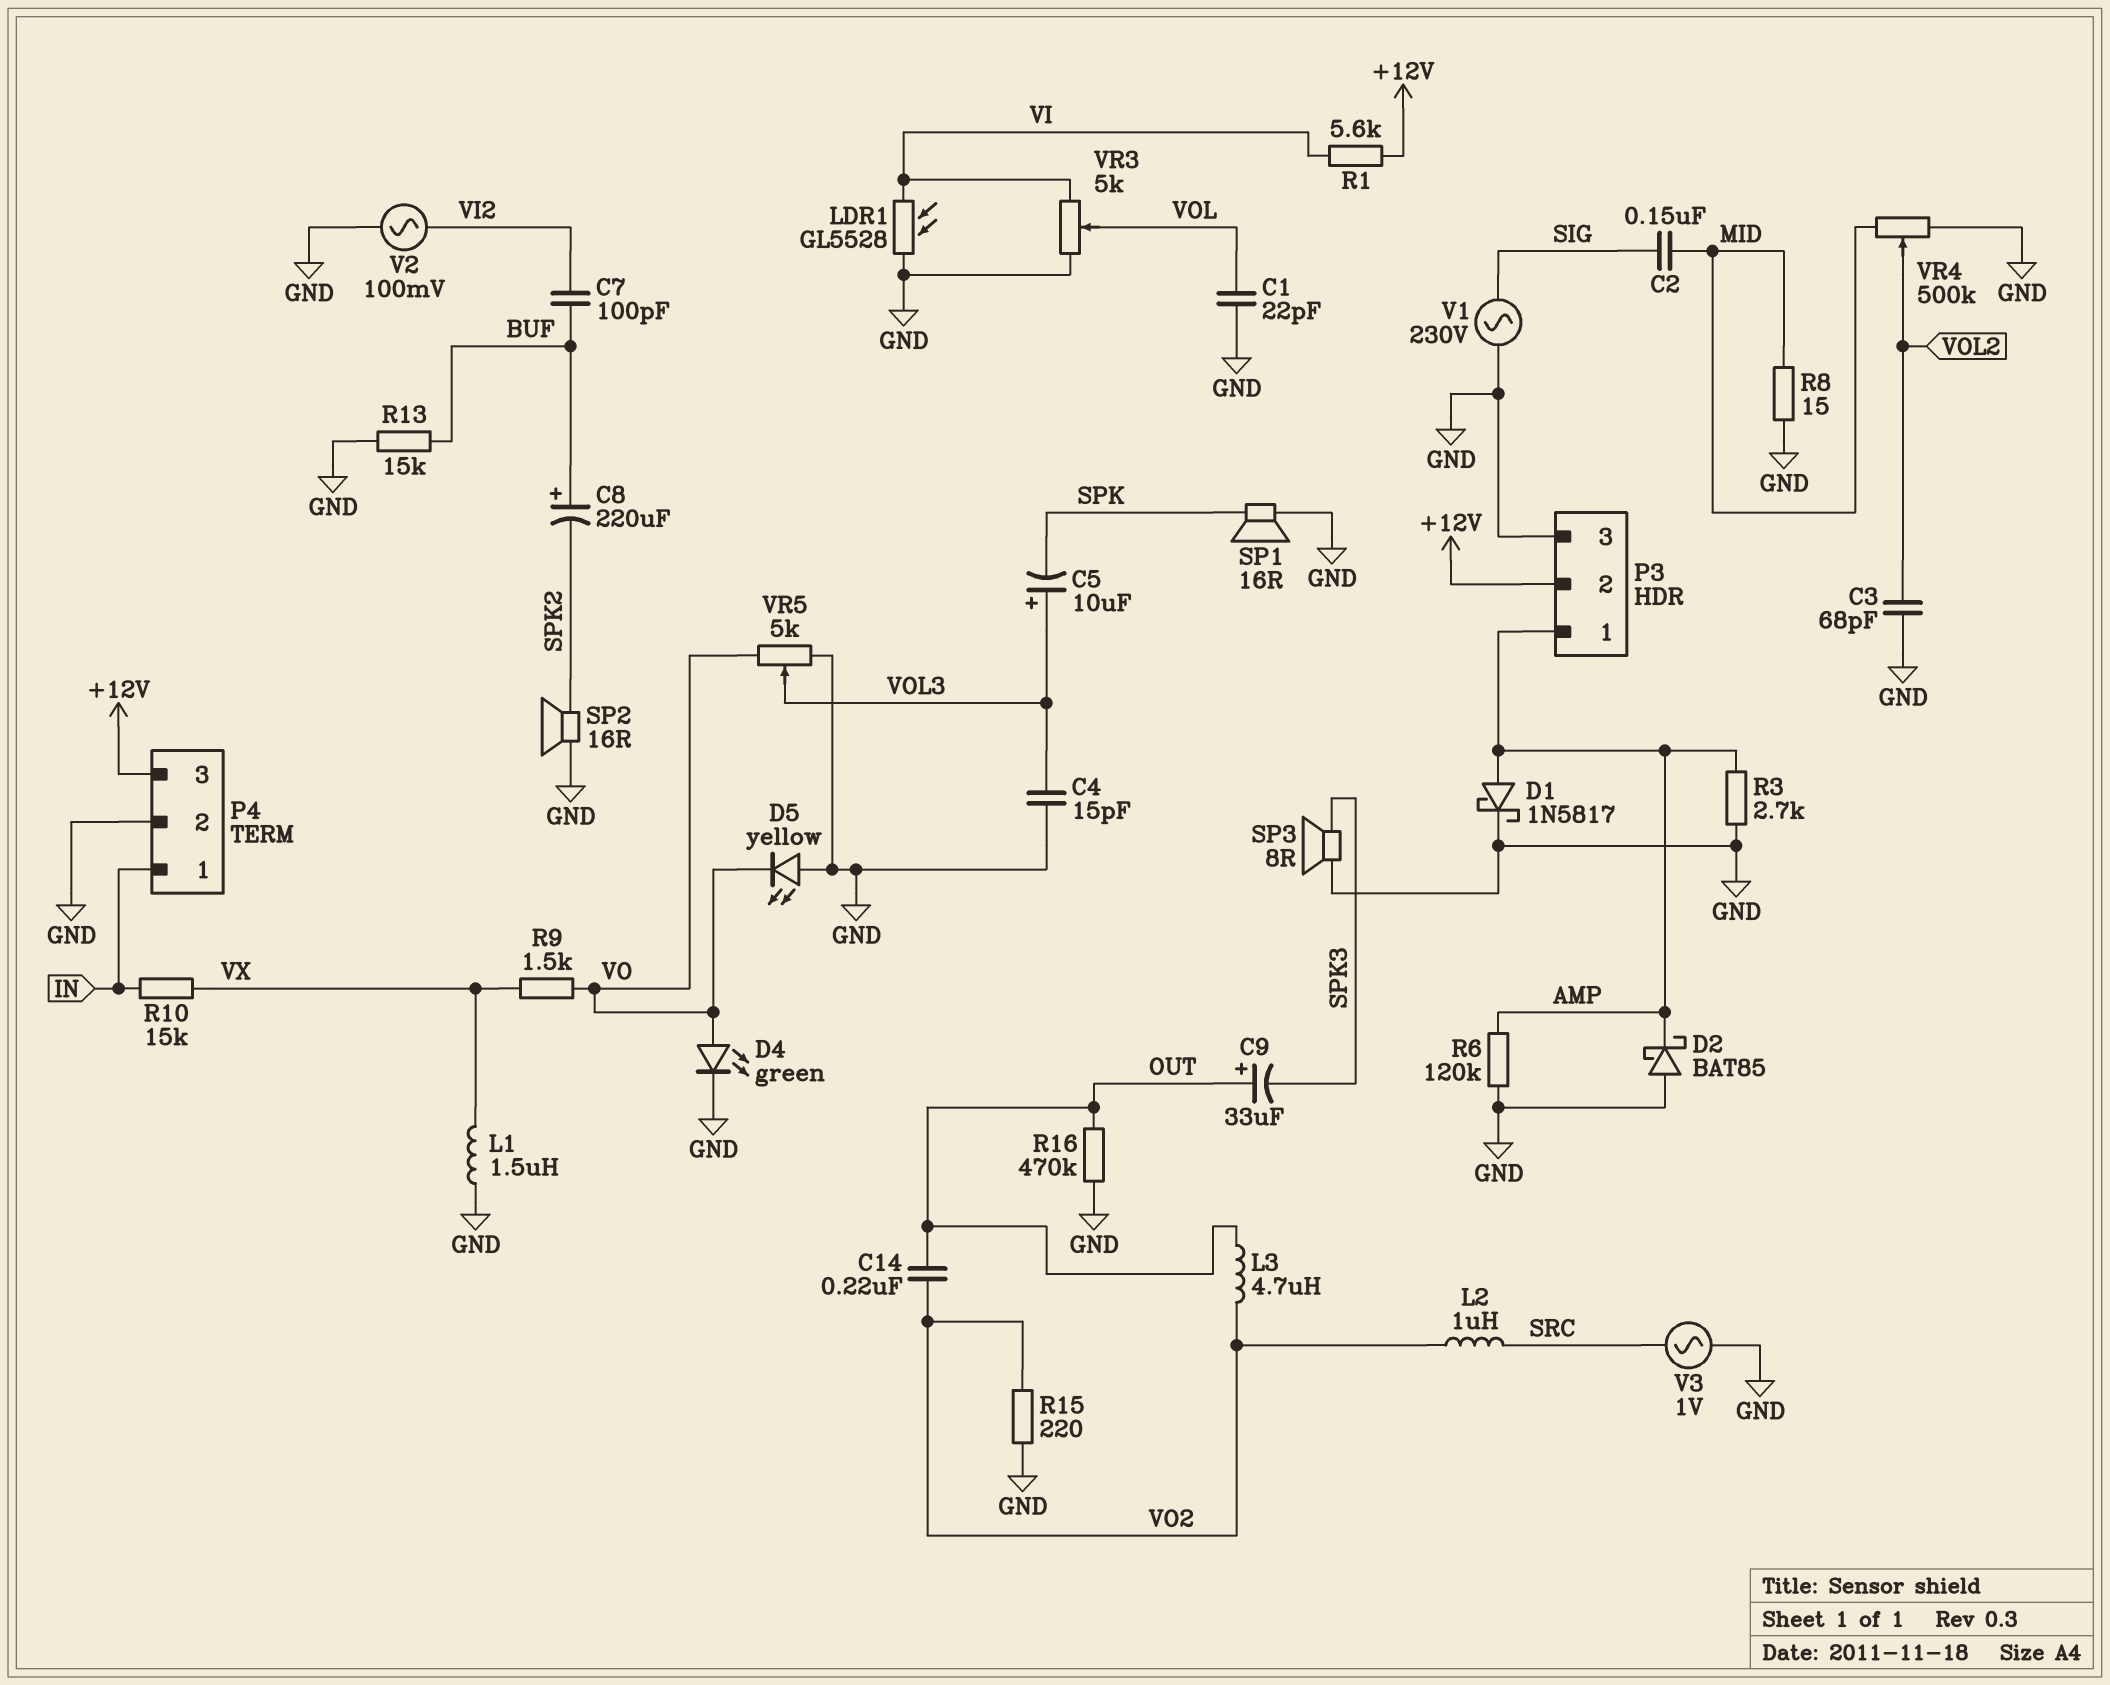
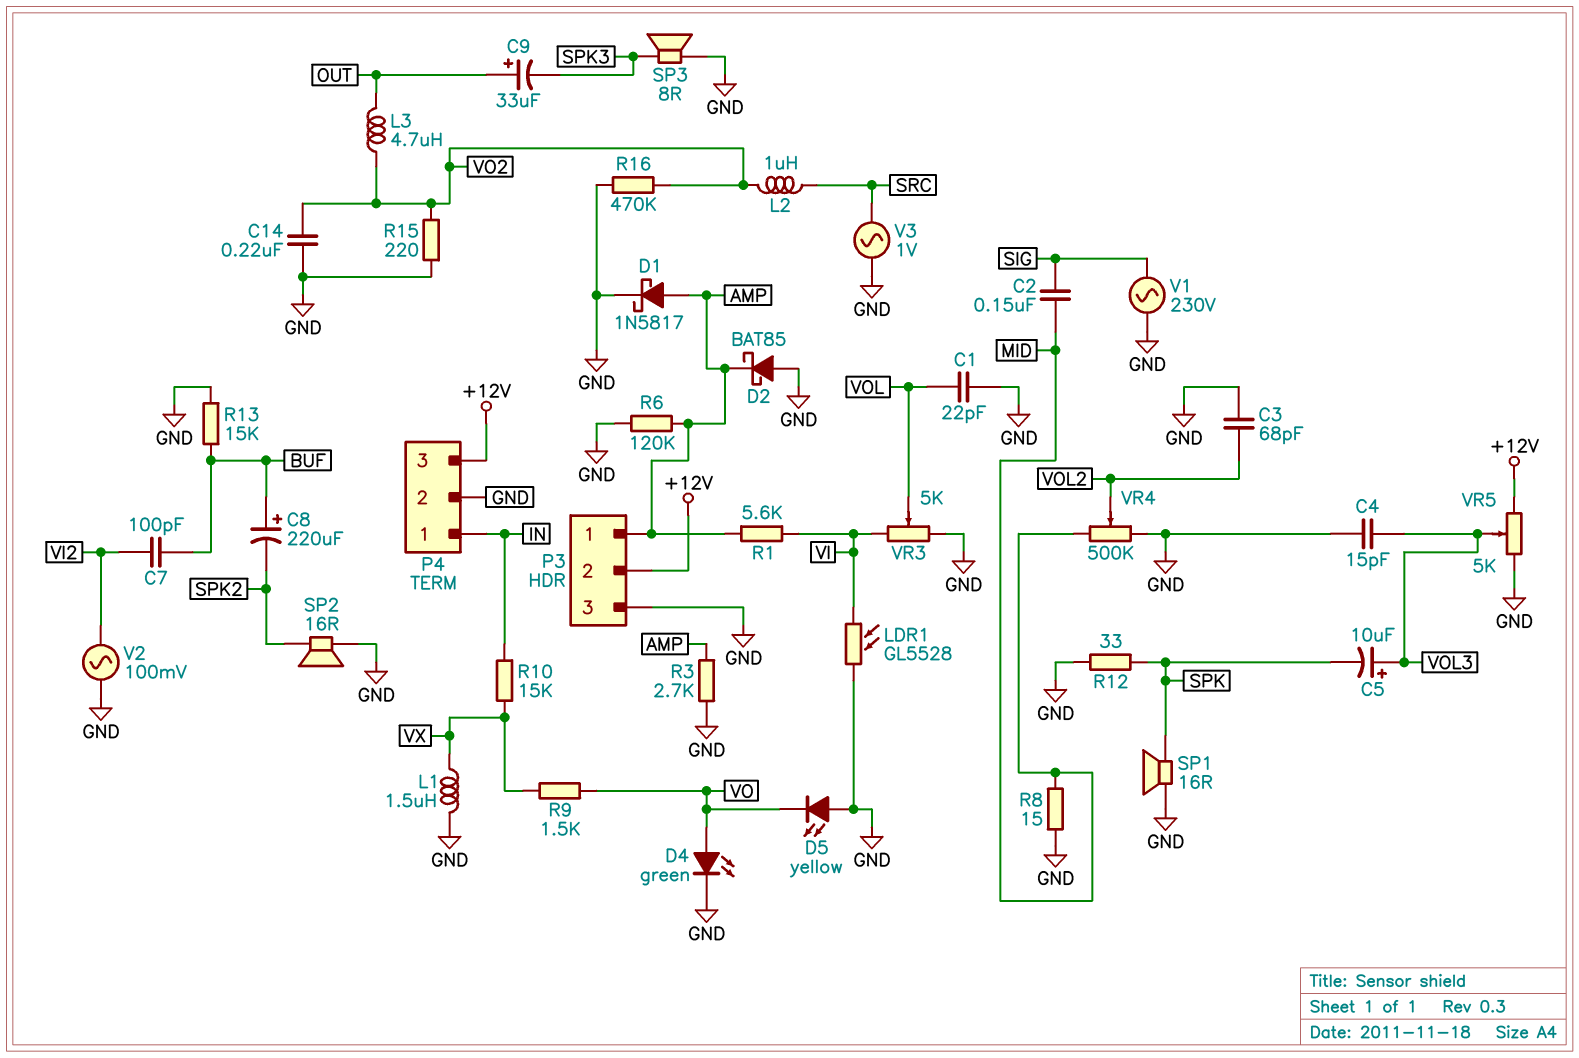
C14: 220nF (OUT, VO2) -> 220nF (GND, VO2)
R1: 5.6k (+12V, VI) -> 5.6k (AMP, VI)
R12: none -> 33 (GND, SPK)
R16: 470k (GND, OUT) -> 470k (GND, VO2)
VR5: 5k (GND, VO, wiper VOL3) -> 5k (+12V, GND, wiper VOL3)

